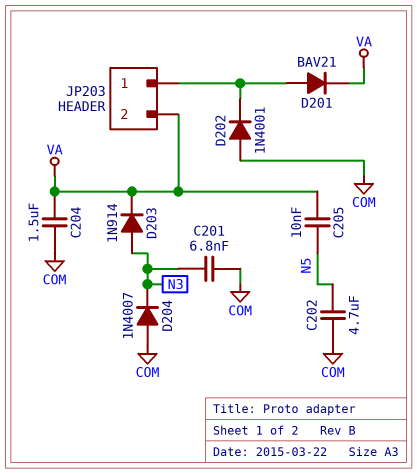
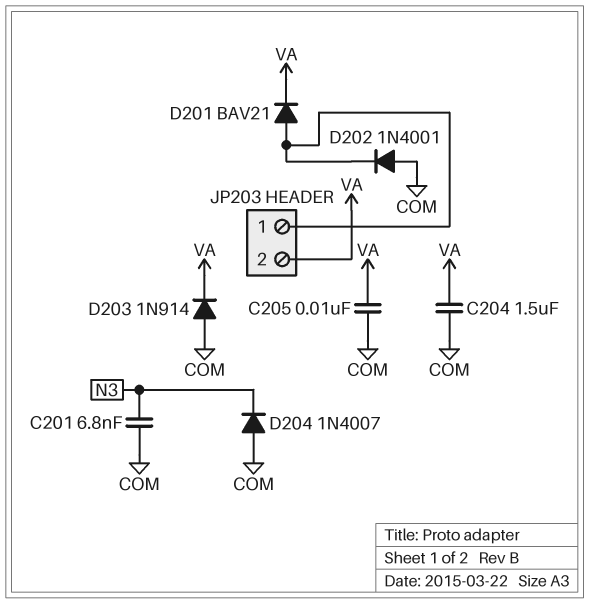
C202: 4.7uF (COM, N5) -> none
C205: 10nF (N5, VA) -> 10nF (COM, VA)
D203: diode 1N914 (A N3, K VA) -> diode 1N914 (A COM, K VA)

